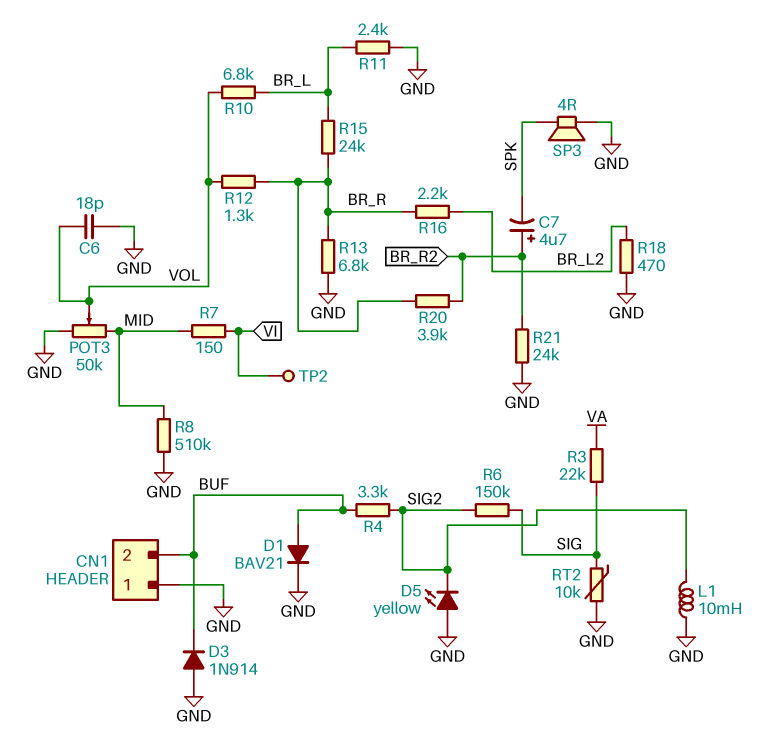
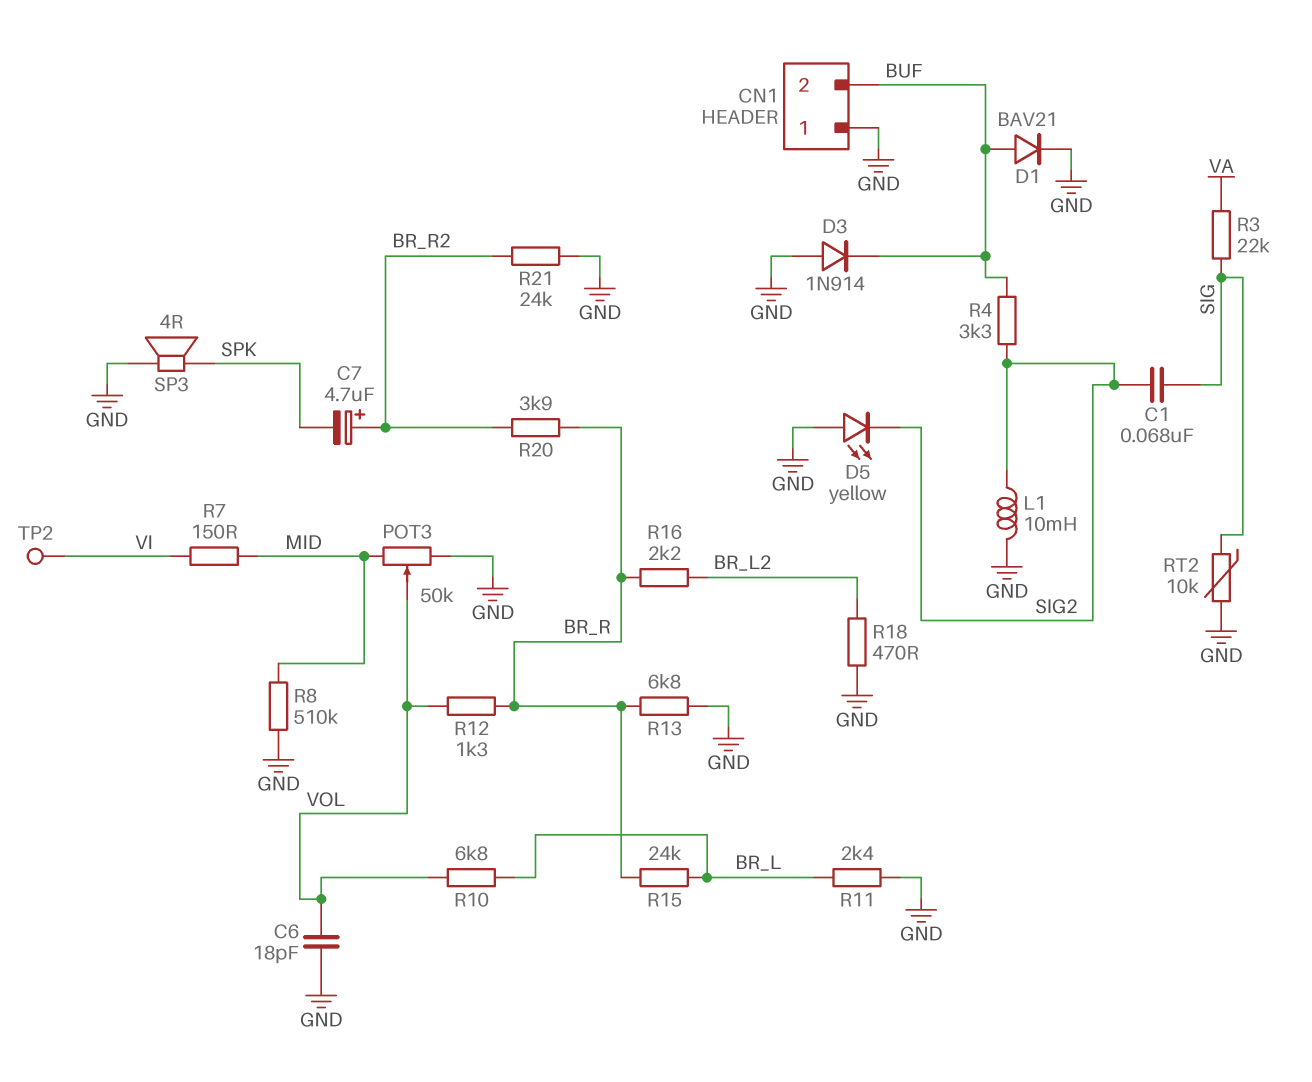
C1: none -> 68nF (SIG, SIG2)
R6: 150k (SIG, SIG2) -> none

